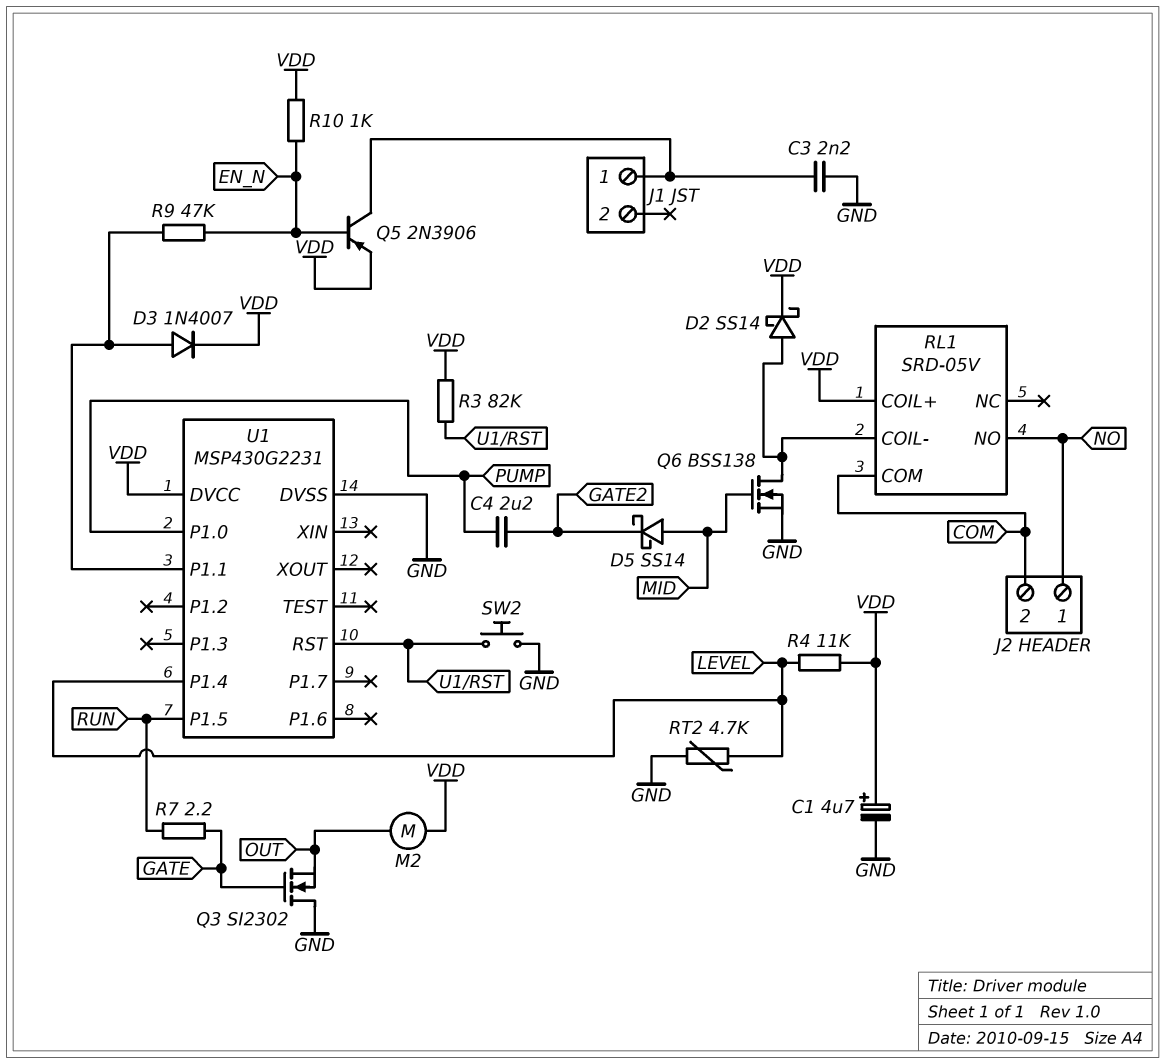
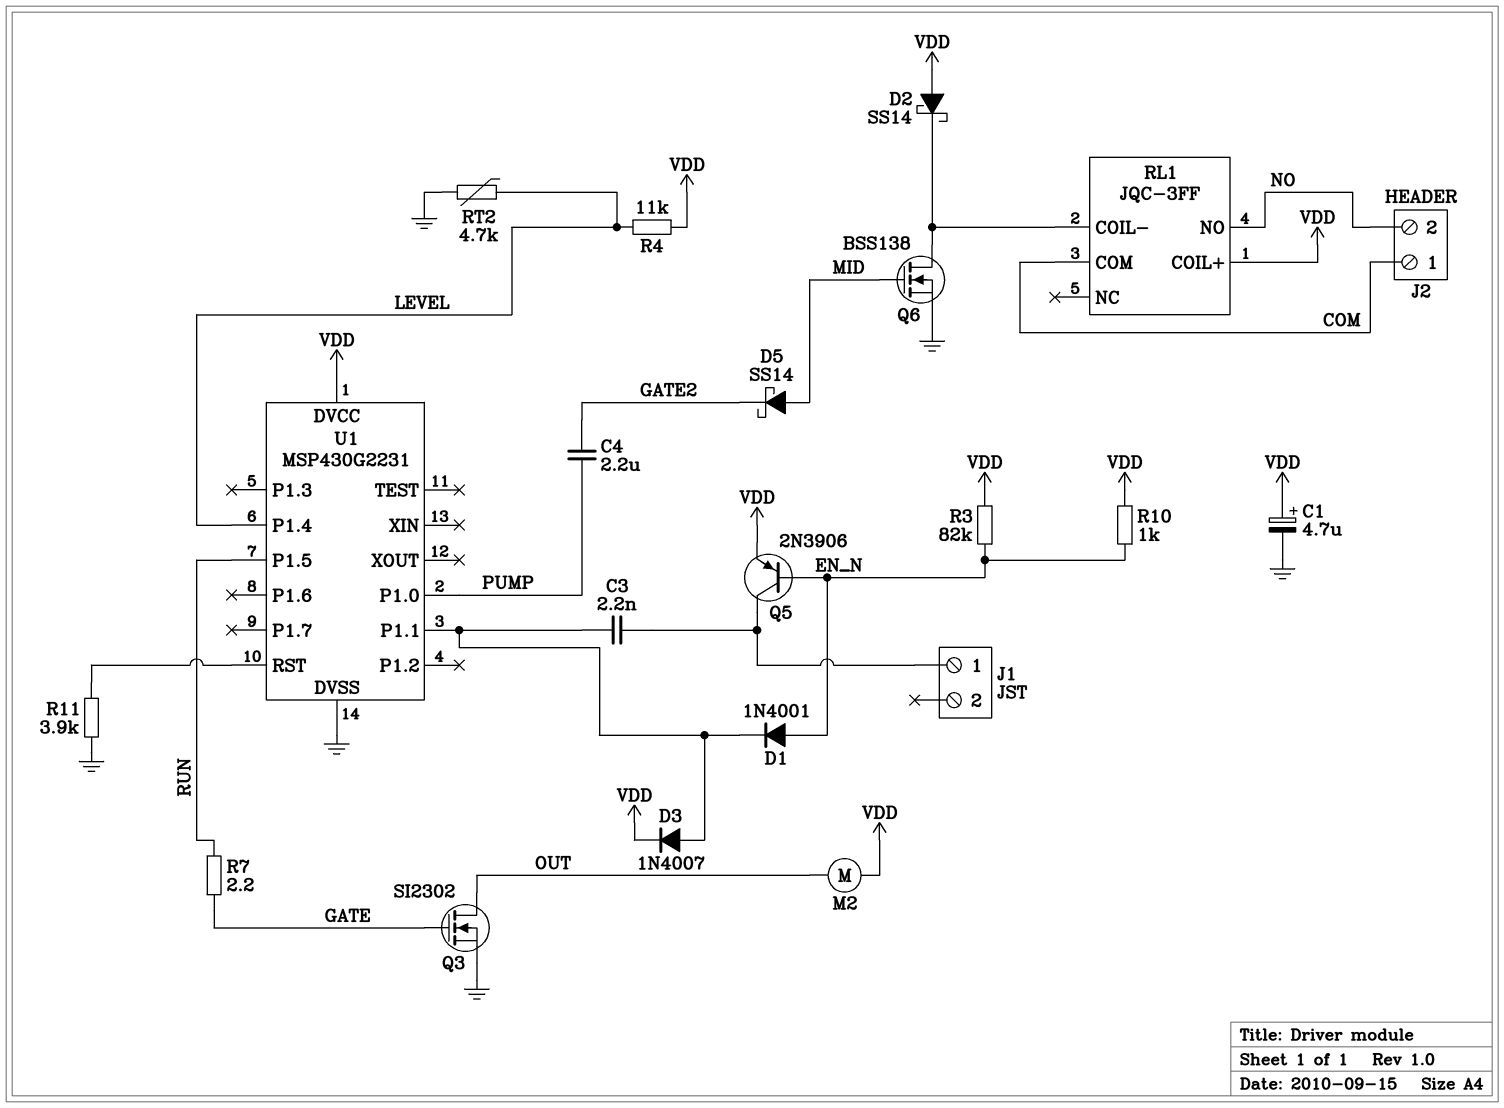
C3: 2.2nF (GND, J1/1) -> 2.2nF (J1/1, U1/P1.1)
D1: none -> diode 1N4001 (A EN_N, K U1/P1.1)
D2: schottky SS14 (A RL1/COIL-, K VDD) -> schottky SS14 (A VDD, K RL1/COIL-)
J2 pin 1: NO -> COM
J2 pin 2: COM -> NO
Q3: NMOS SI2302 (G GATE, D GND, S OUT) -> NMOS SI2302 (G GATE, D OUT, S GND)
R3: 82k (U1/RST, VDD) -> 82k (EN_N, VDD)
R9: 47k (EN_N, U1/P1.1) -> none
R11: none -> 3.9k (GND, U1/RST)
RL1: SRD-05V -> JQC-3FF
SW2: button (GND, U1/RST) -> none

